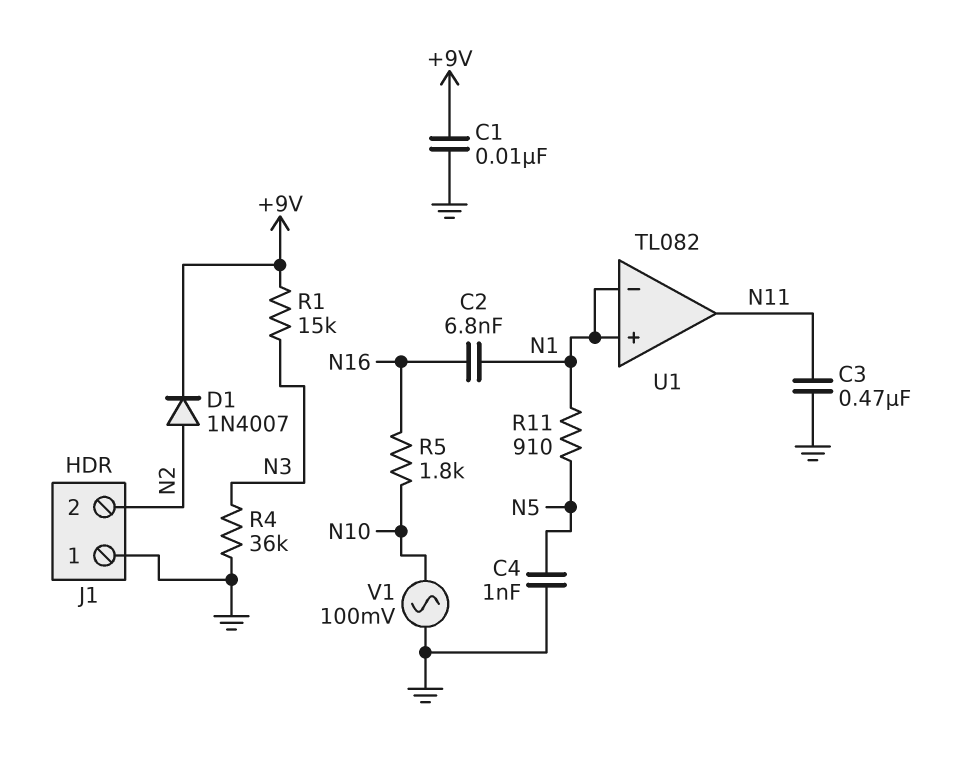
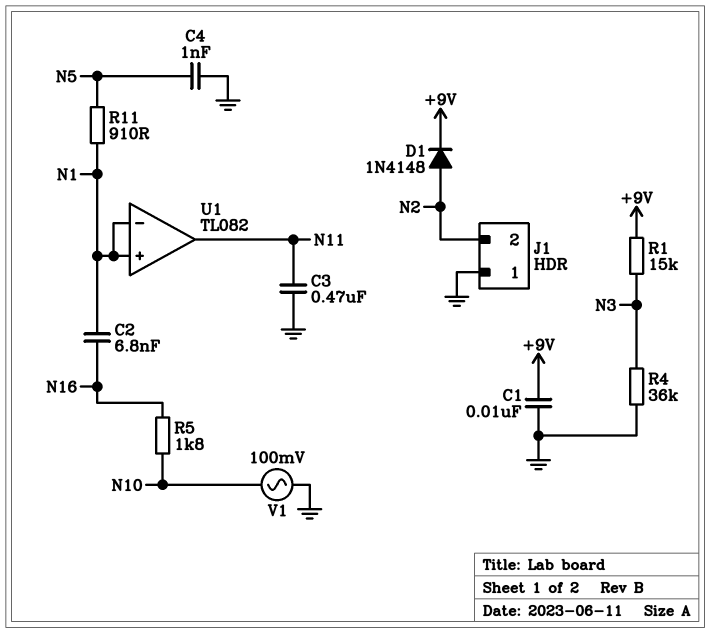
D1: diode 1N4007 (A N2, K +9V) -> diode 1N4148 (A N2, K +9V)

